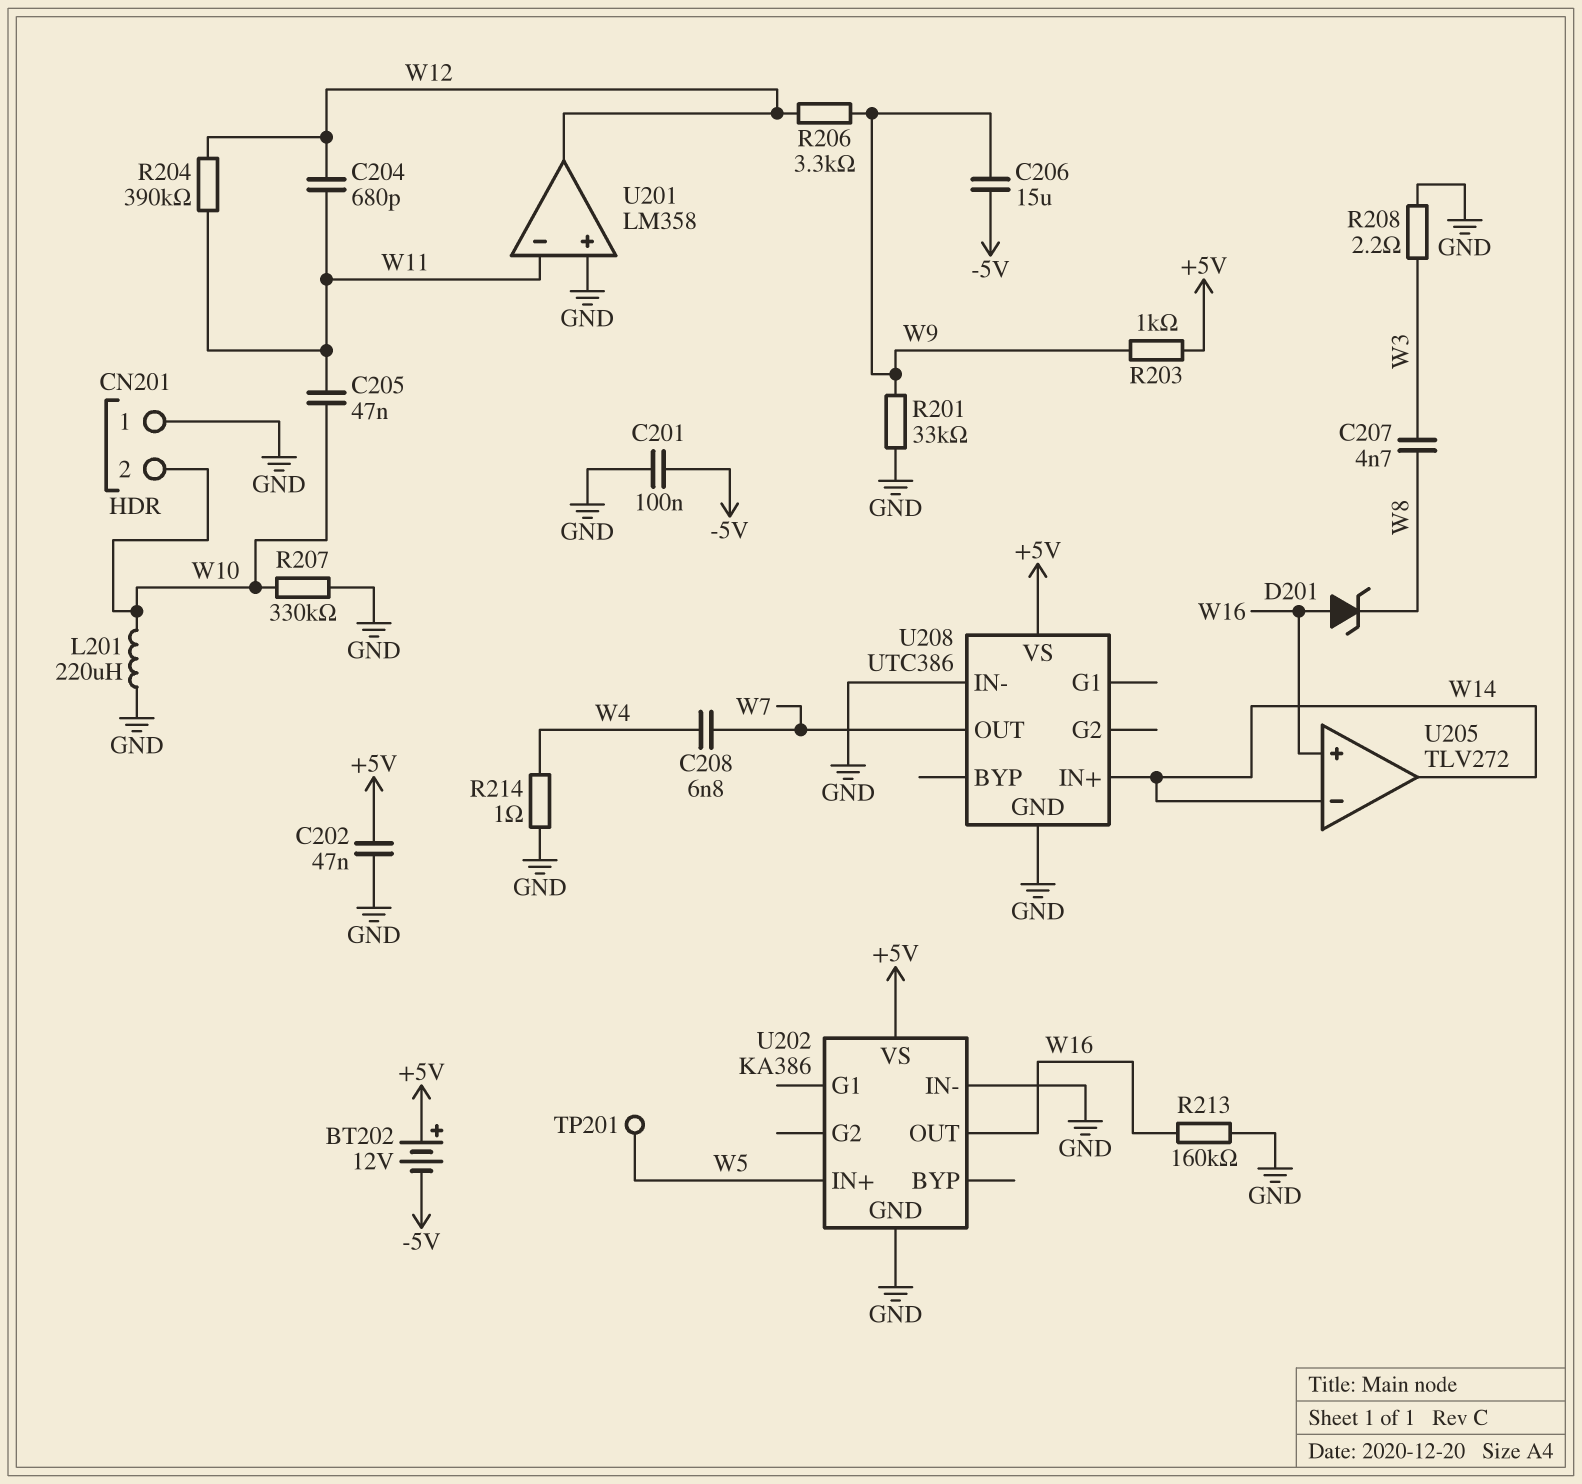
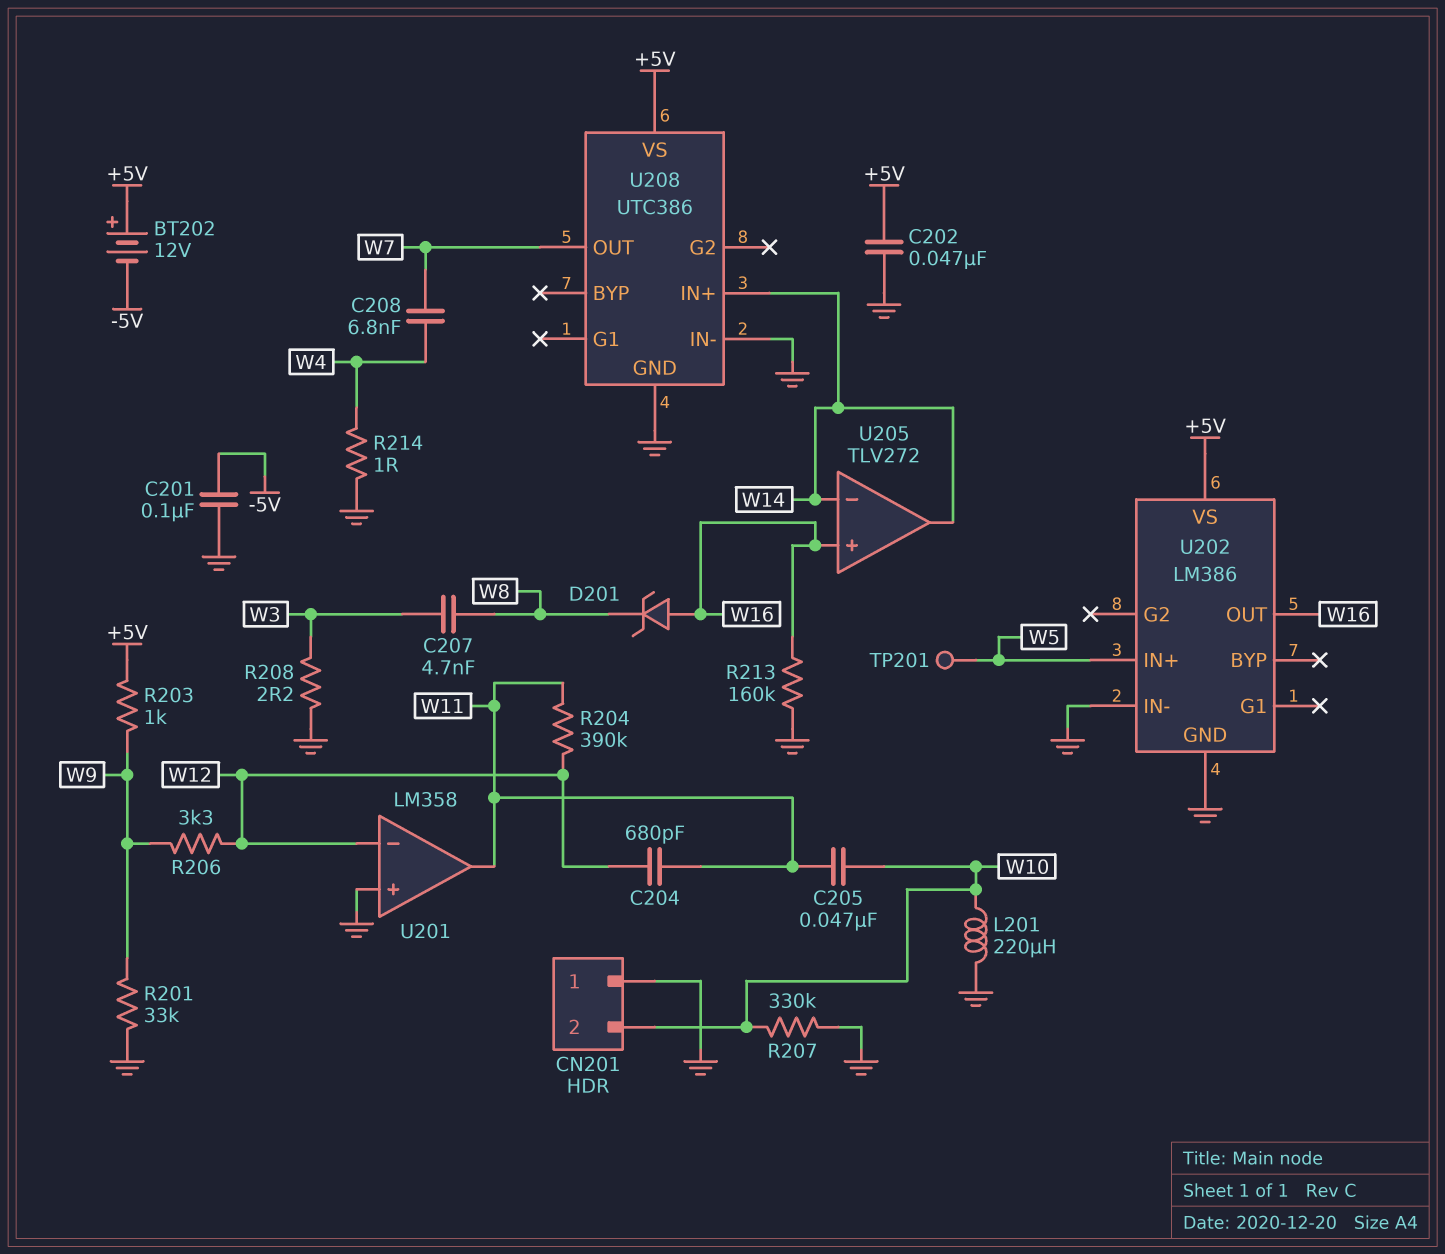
C206: 15uF (-5V, W9) -> none
U201 pin in-: W11 -> W12
U201 pin out: W12 -> W11
U202: KA386 -> LM386

